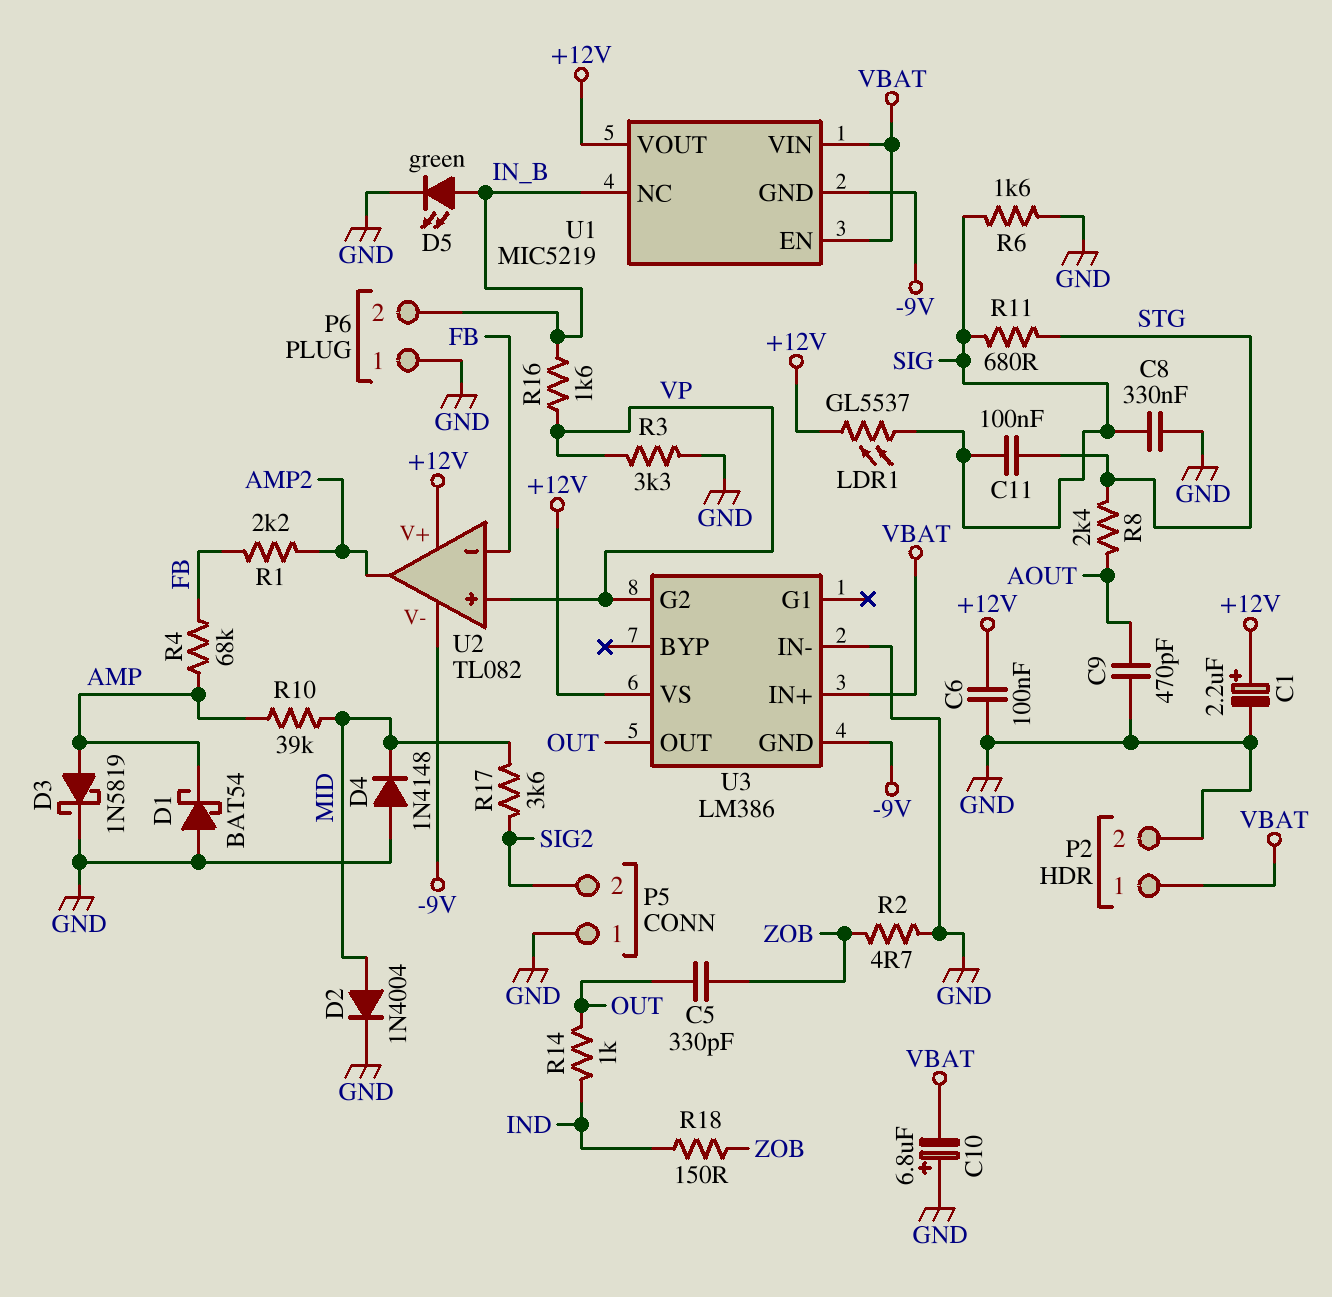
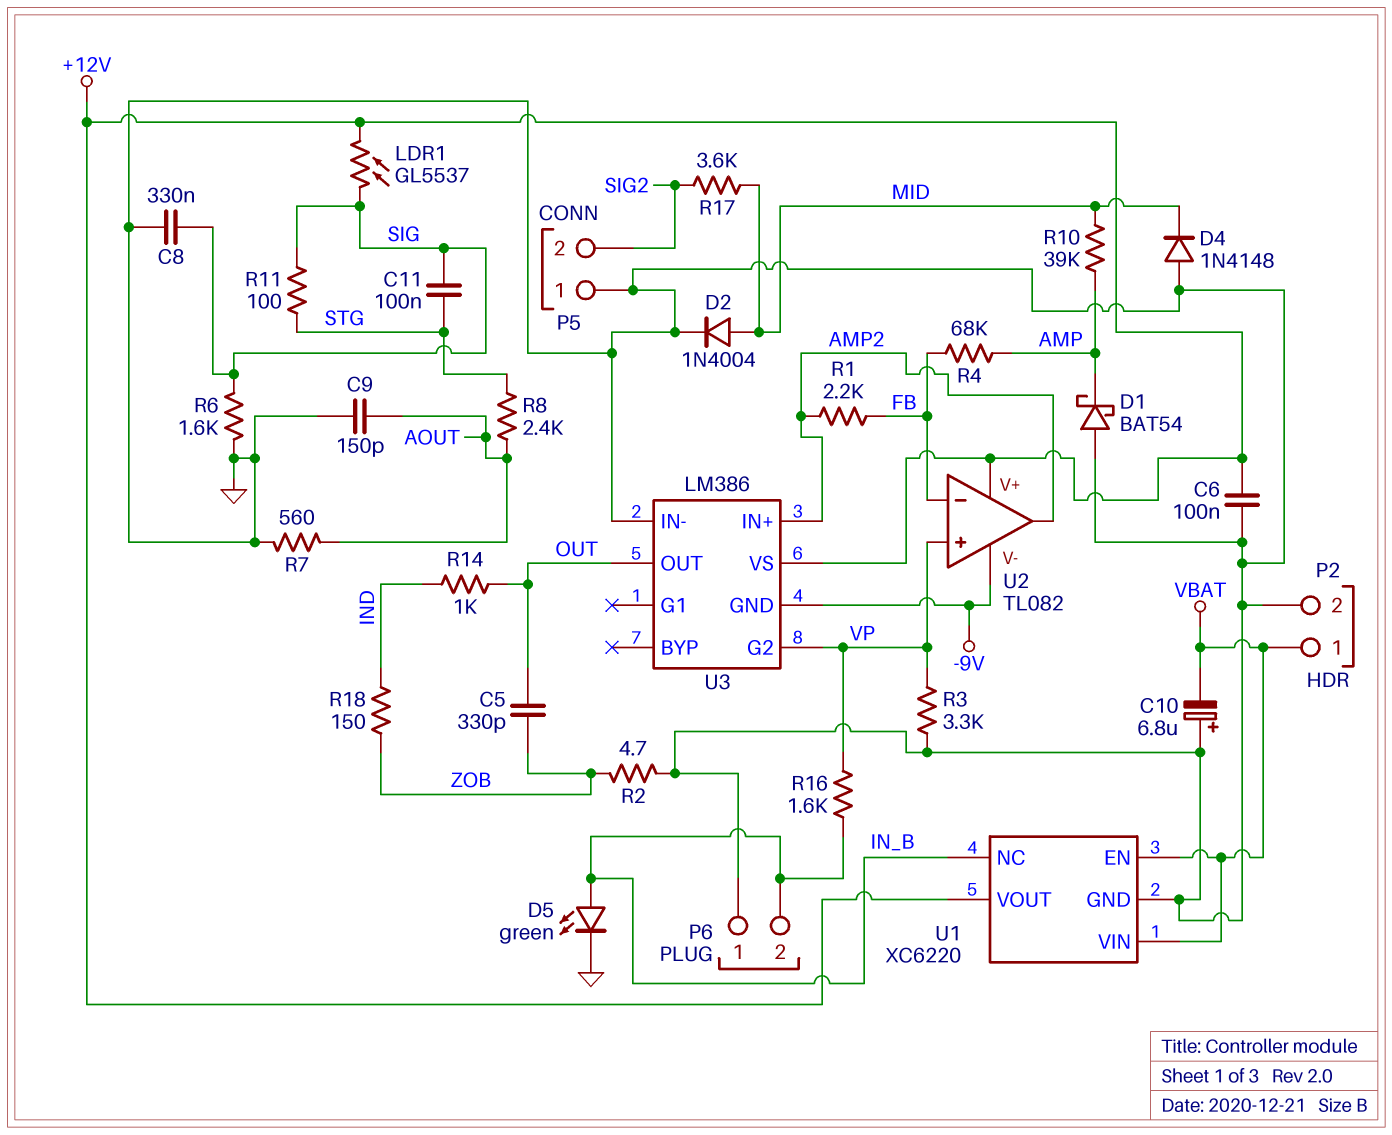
C1: 2.2uF (plus +12V, minus GND) -> none
C9: 470pF (AOUT, GND) -> 150pF (AOUT, GND)
D3: schottky 1N5819 (A AMP, K GND) -> none
R7: none -> 560 (AOUT, GND)
R11: 680 (SIG, STG) -> 100 (SIG, STG)
U1: MIC5219 -> XC6220
U1 pin GND: -9V -> GND
U3 pin IN+: VBAT -> AMP2

